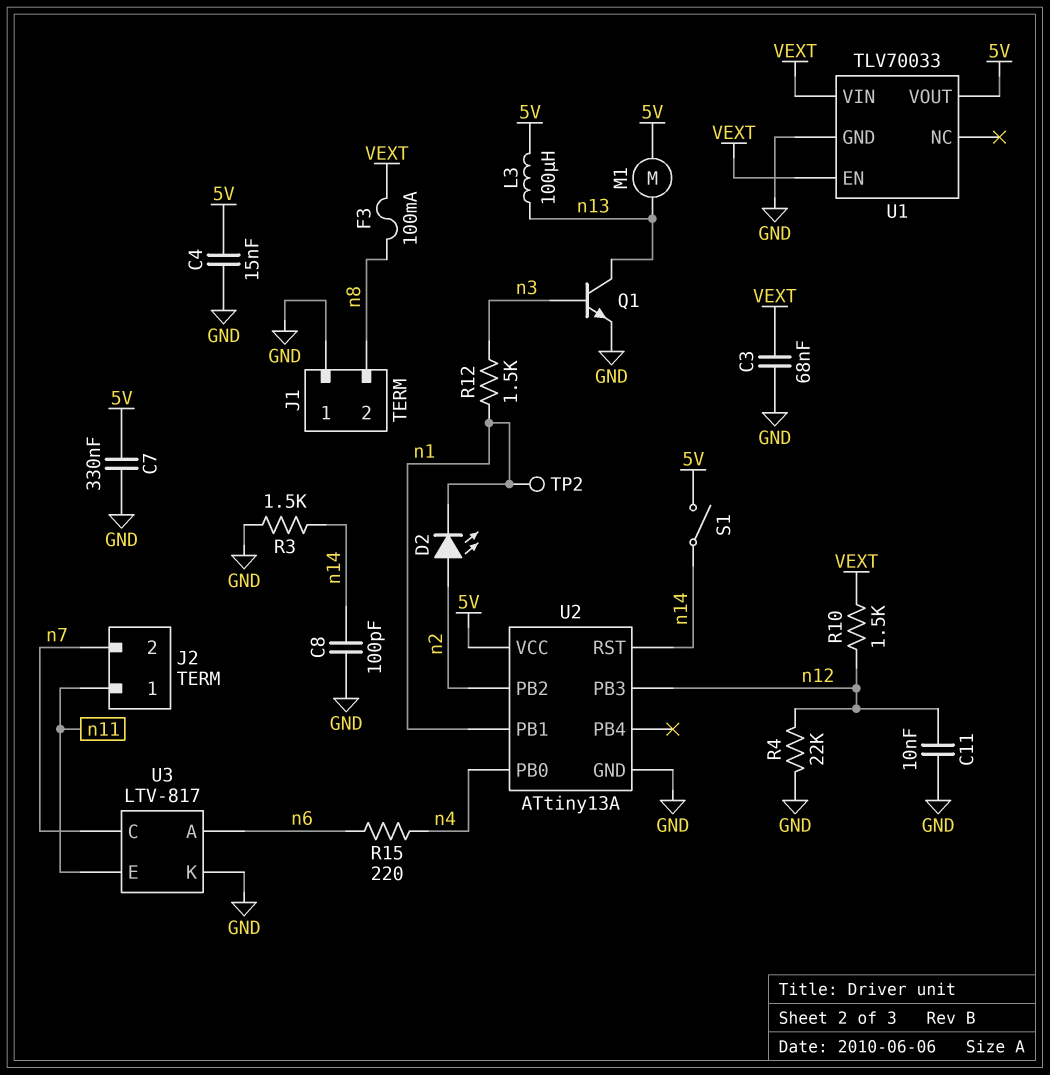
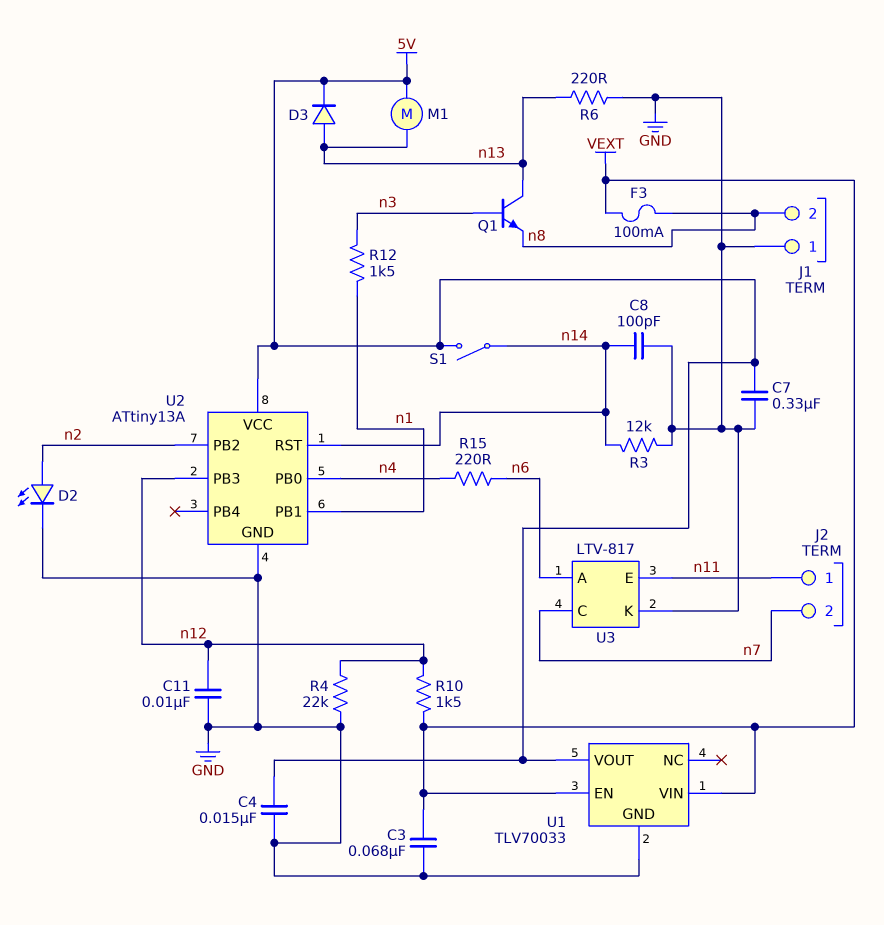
D2: LED (A n2, K n1) -> LED (A n2, K GND)
D3: none -> diode (A n13, K 5V)
L3: 100uH (5V, n13) -> none
Q1: NPN (B n3, C n13, E GND) -> NPN (B n3, C n13, E n8)
R3: 1.5k (GND, n14) -> 12k (GND, n14)
R6: none -> 220 (GND, n13)
TP2: test point (n1) -> none

